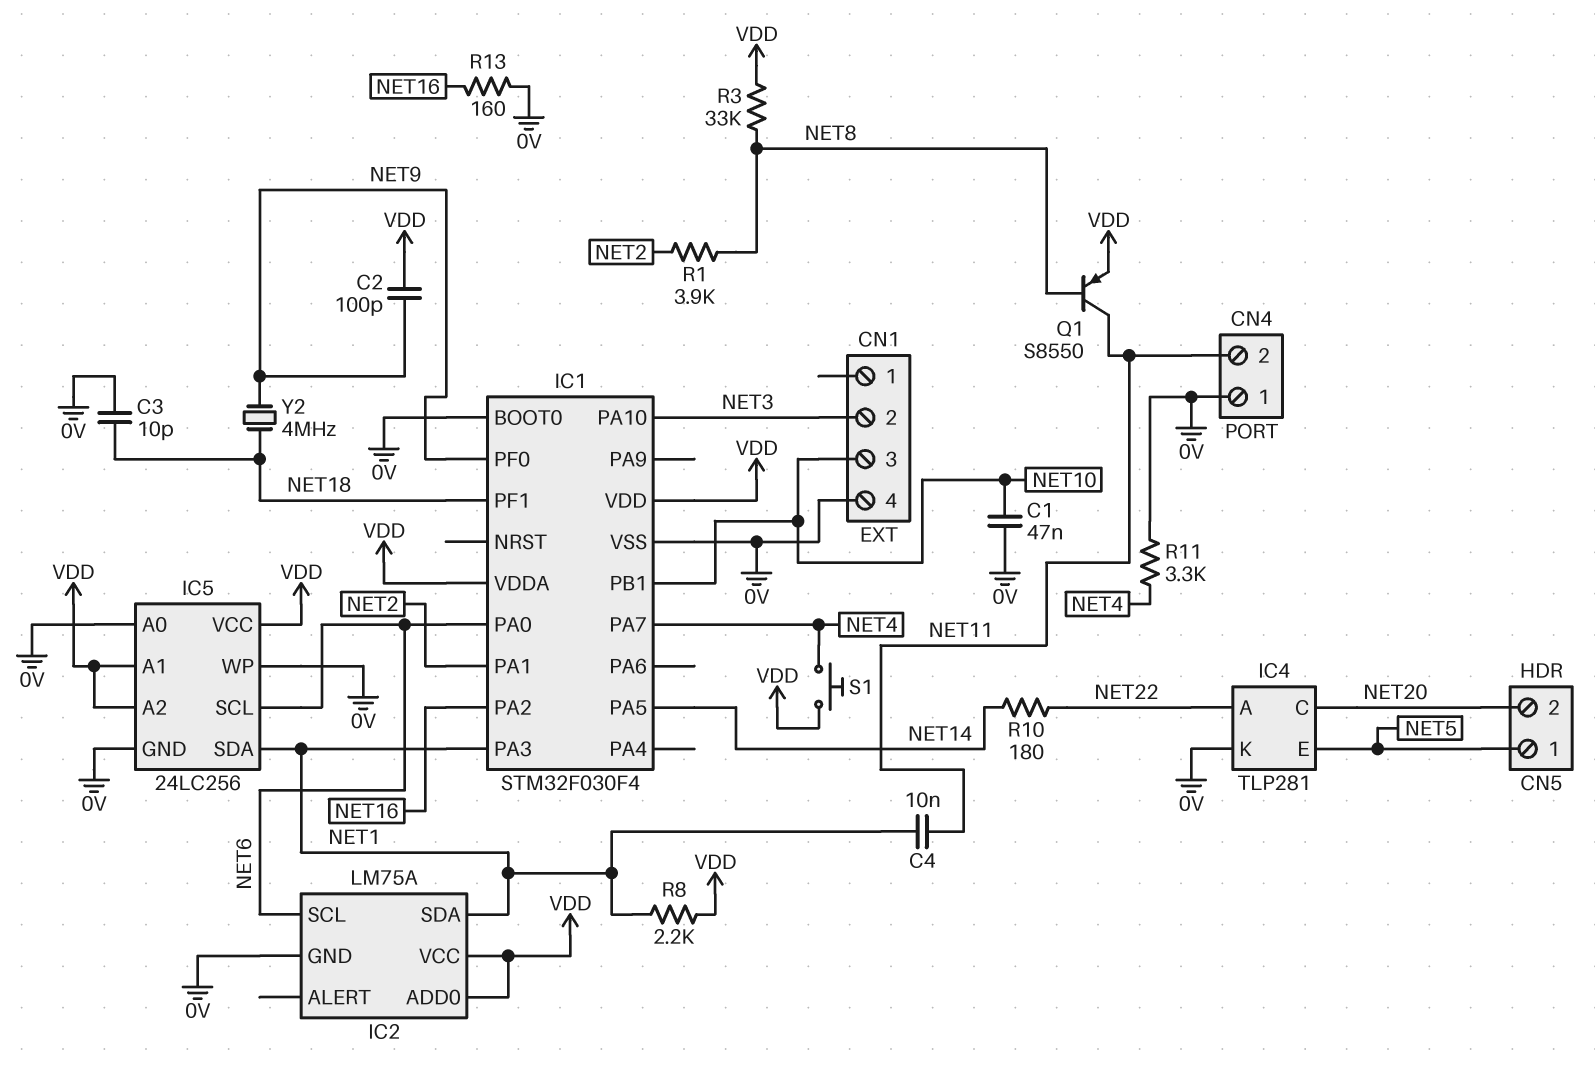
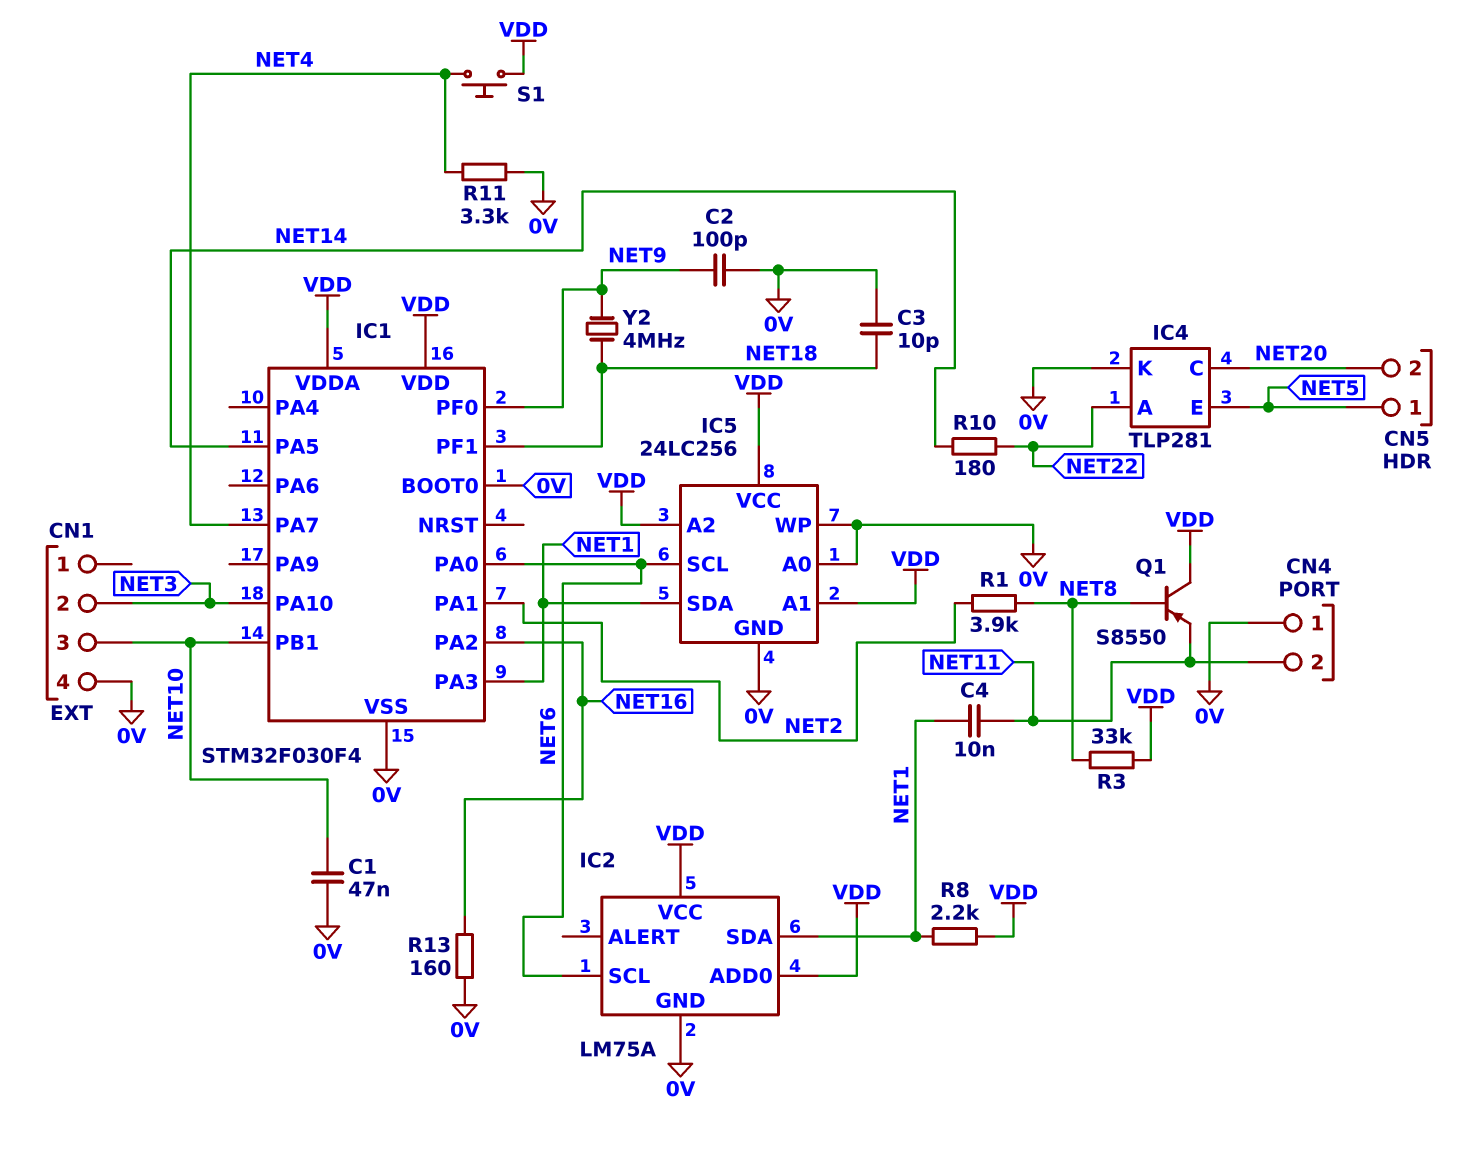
C2: 100pF (NET9, VDD) -> 100pF (0V, NET9)
Q1: PNP S8550 (B NET8, C NET11, E VDD) -> PNP S8550 (B NET8, C VDD, E NET11)

